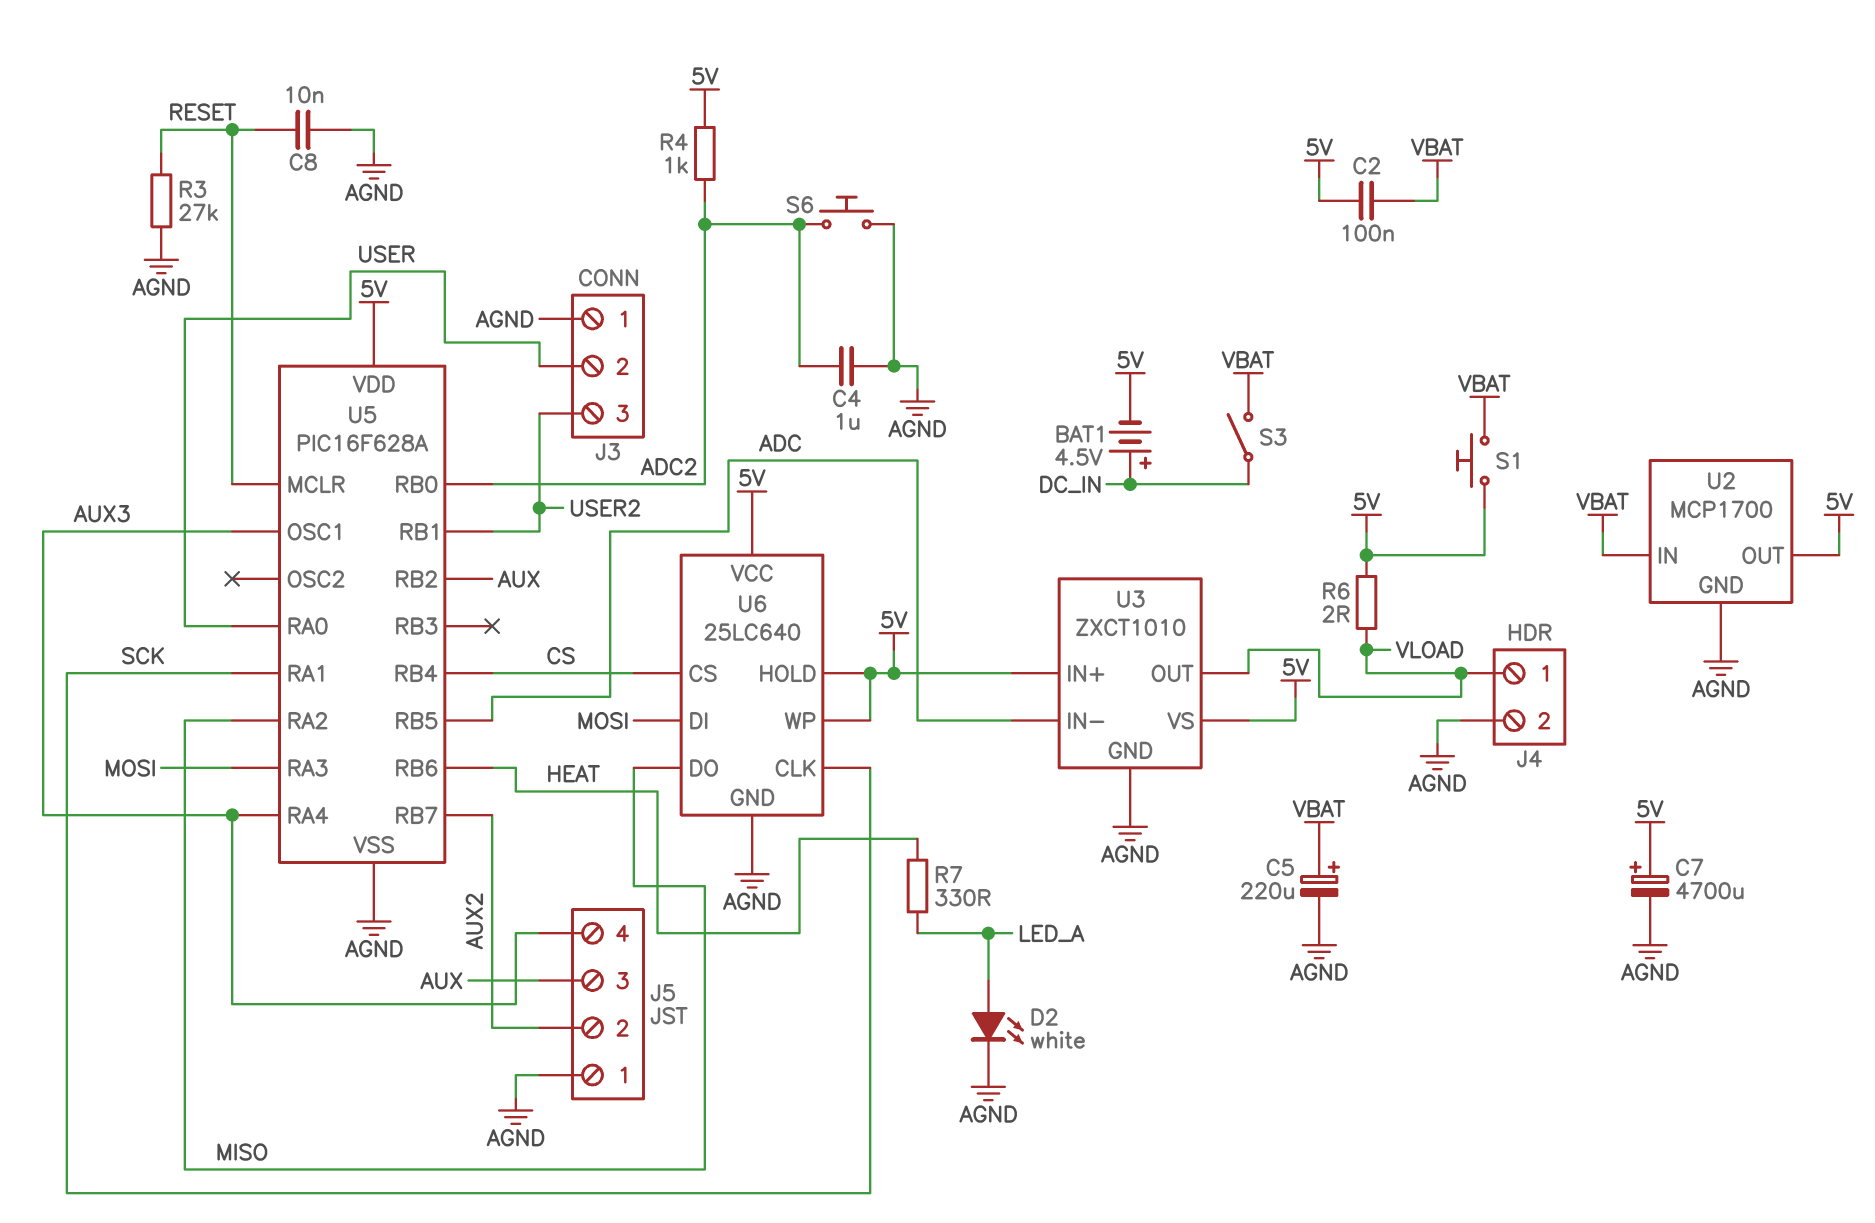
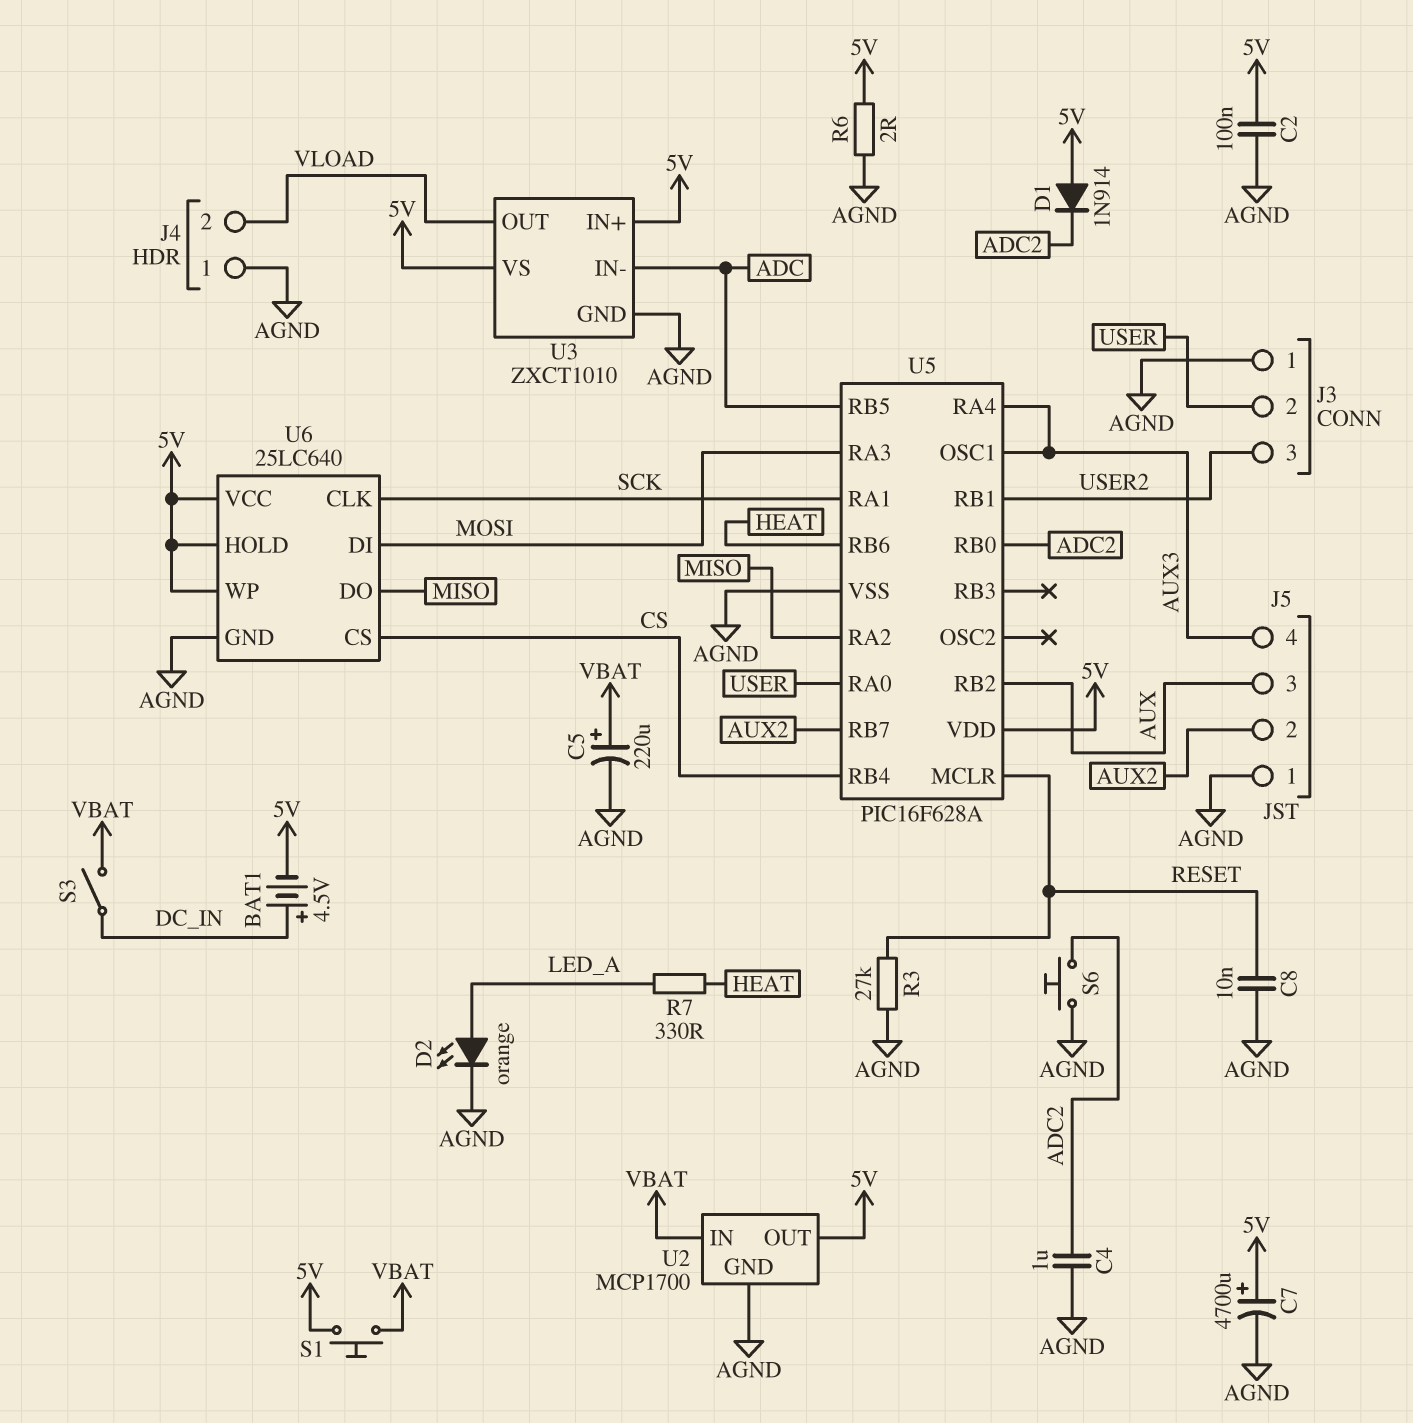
C2: 100nF (5V, VBAT) -> 100nF (5V, AGND)
D1: none -> diode 1N914 (A 5V, K ADC2)
D2: LED white (A LED_A, K AGND) -> LED orange (A LED_A, K AGND)
J4 pin 1: VLOAD -> AGND
J4 pin 2: AGND -> VLOAD
R4: 1k (5V, ADC2) -> none
R6: 2 (5V, VLOAD) -> 2 (5V, AGND)

